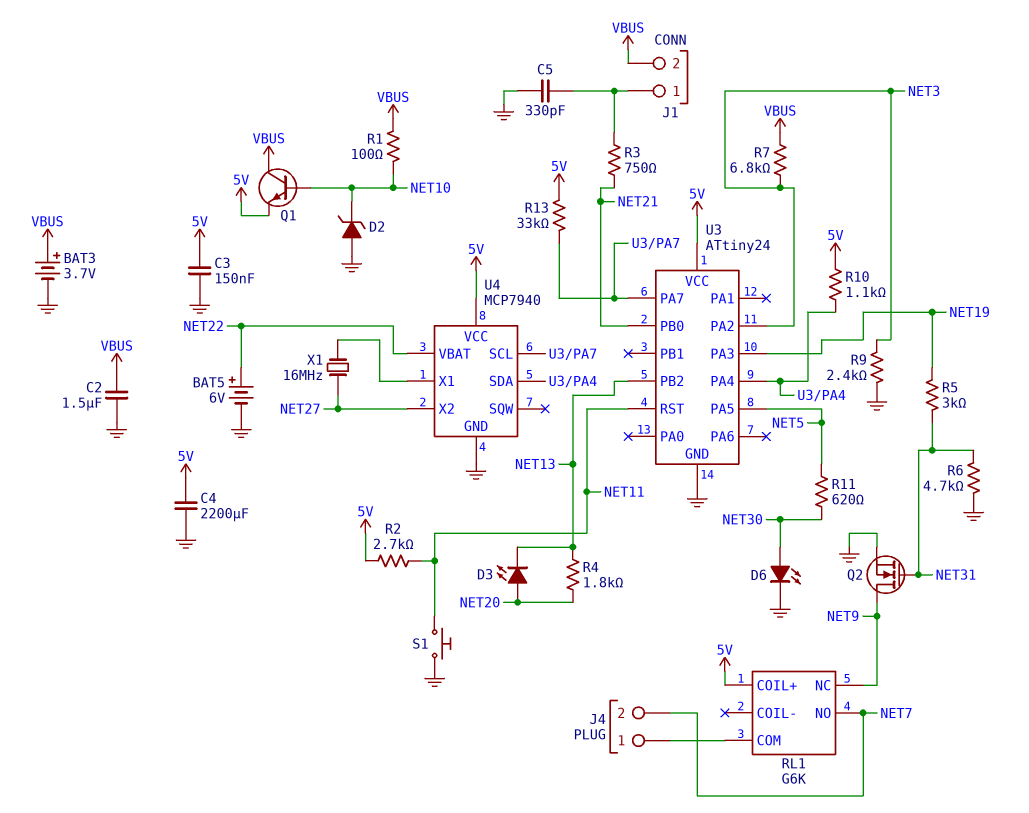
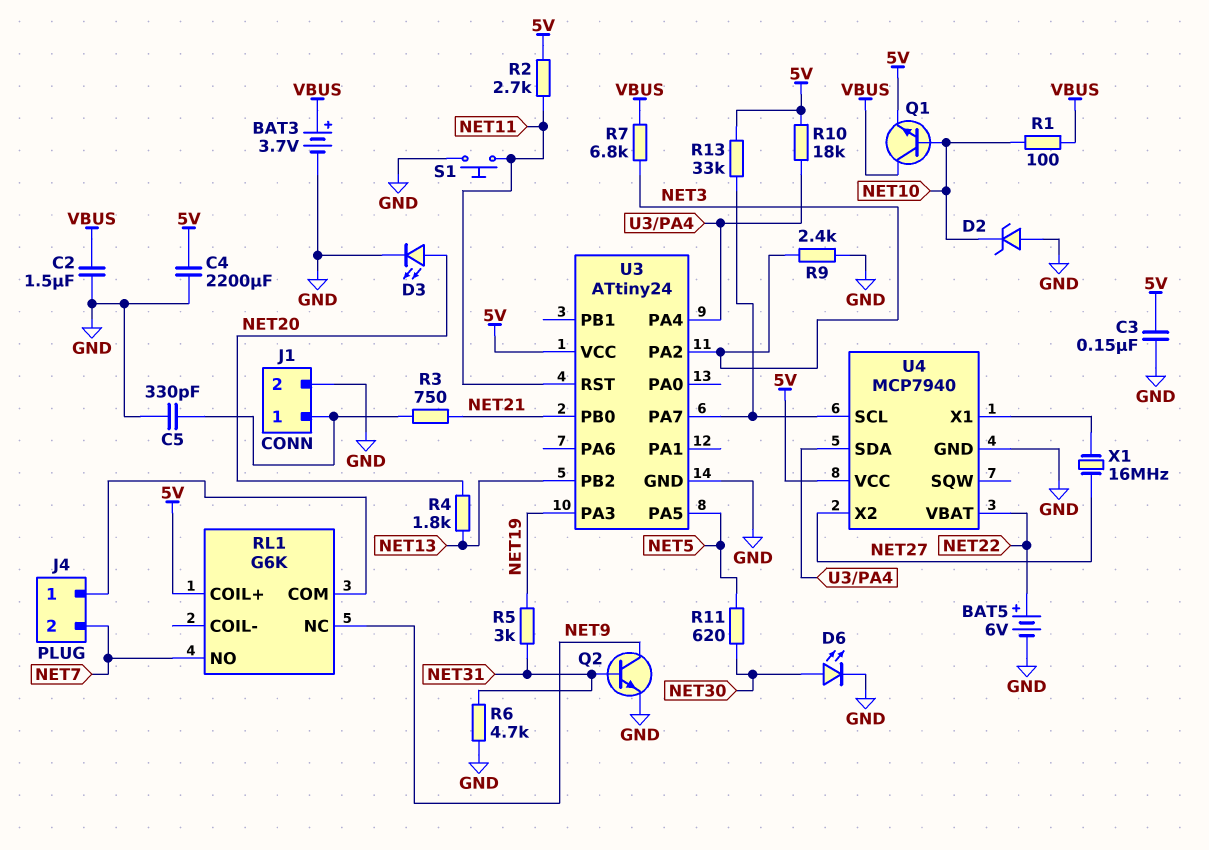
D3: LED (A NET20, K NET13) -> LED (A NET20, K GND)
J1 pin 2: VBUS -> GND
Q2: NMOS (G NET31, D NET9, S GND) -> NPN (B NET31, C NET9, E GND)
R10: 1.1k (5V, U3/PA4) -> 18k (5V, U3/PA4)

